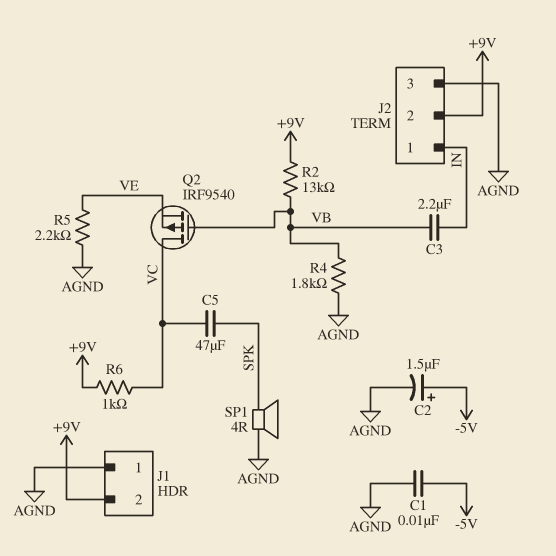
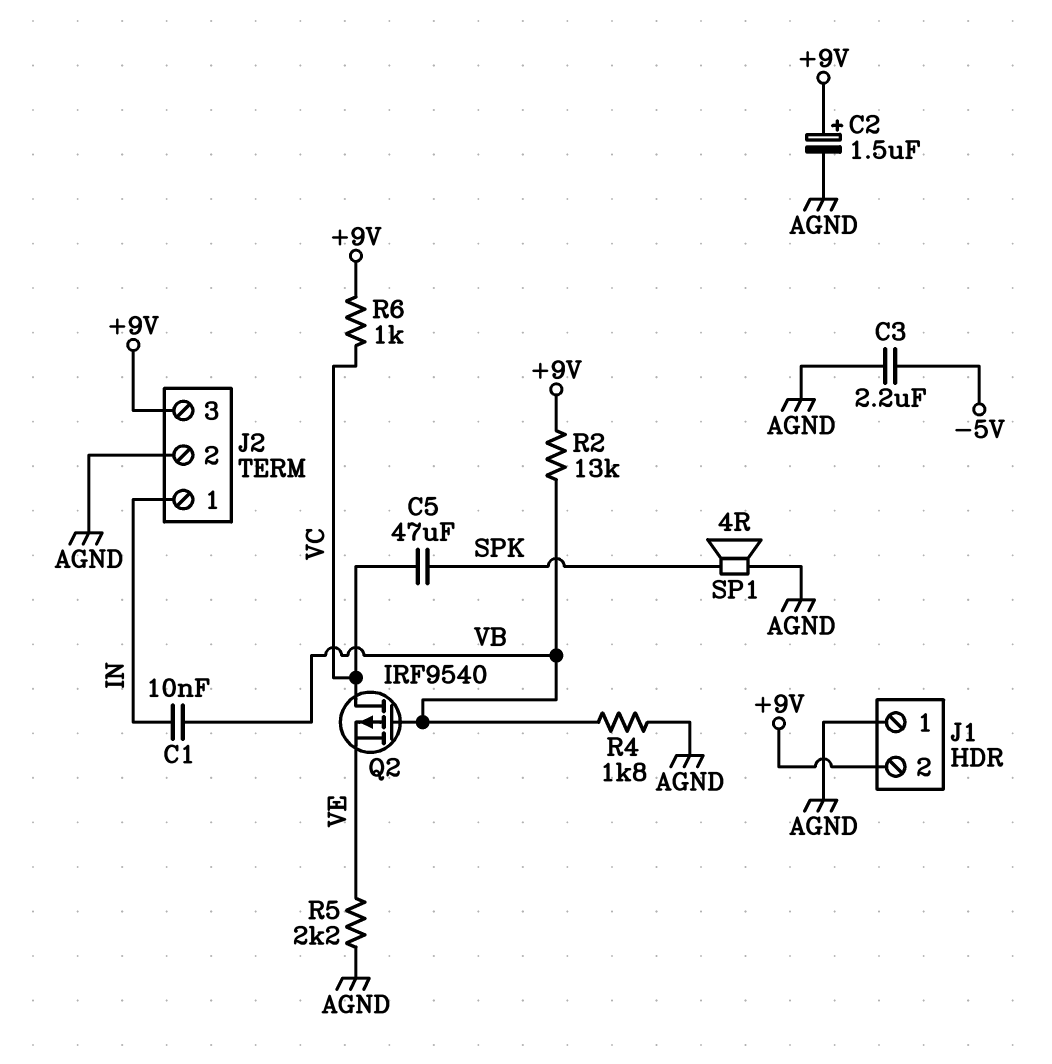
C1: 10nF (-5V, AGND) -> 10nF (IN, VB)
C2: 1.5uF (plus -5V, minus AGND) -> 1.5uF (plus +9V, minus AGND)
C3: 2.2uF (IN, VB) -> 2.2uF (-5V, AGND)
J2 pin 2: +9V -> AGND
J2 pin 3: AGND -> +9V

